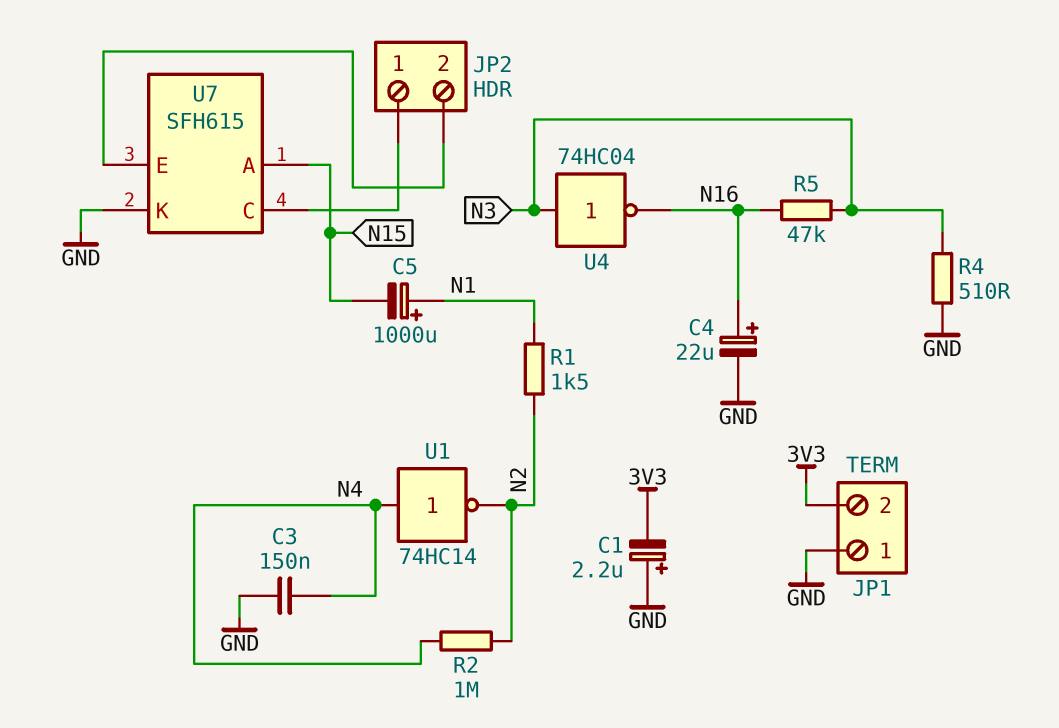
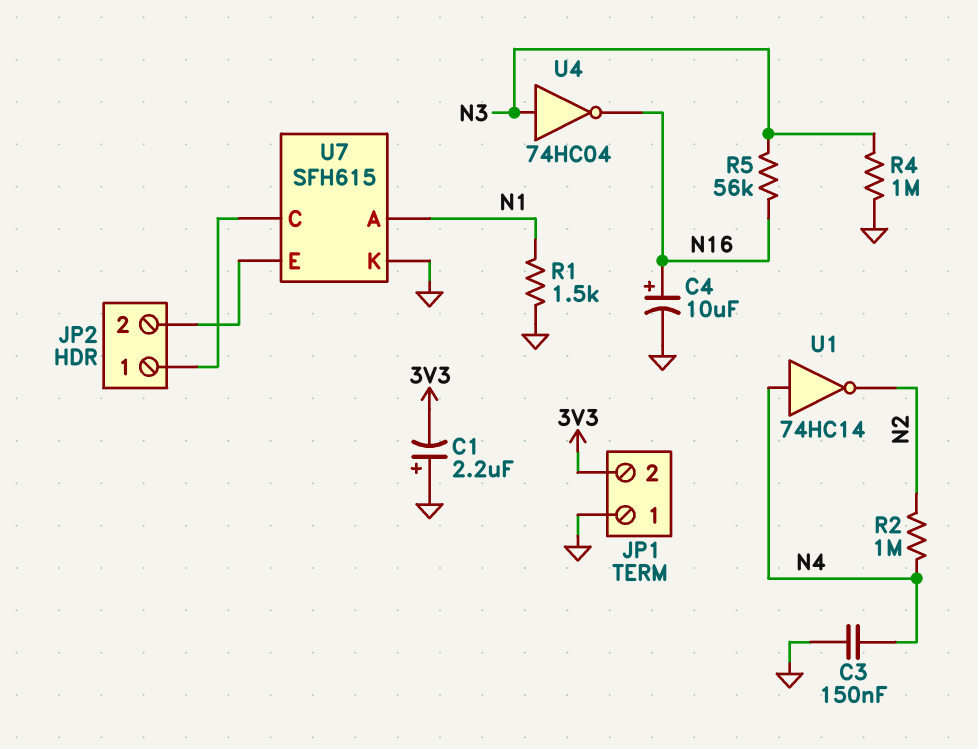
C4: 22uF (plus N16, minus GND) -> 10uF (plus N16, minus GND)
C5: 1000uF (plus N1, minus N15) -> none
R1: 1.5k (N1, N2) -> 1.5k (GND, N1)
R4: 510 (GND, N3) -> 1M (GND, N3)
R5: 47k (N3, N16) -> 56k (N3, N16)
U7 pin A: N15 -> N1

